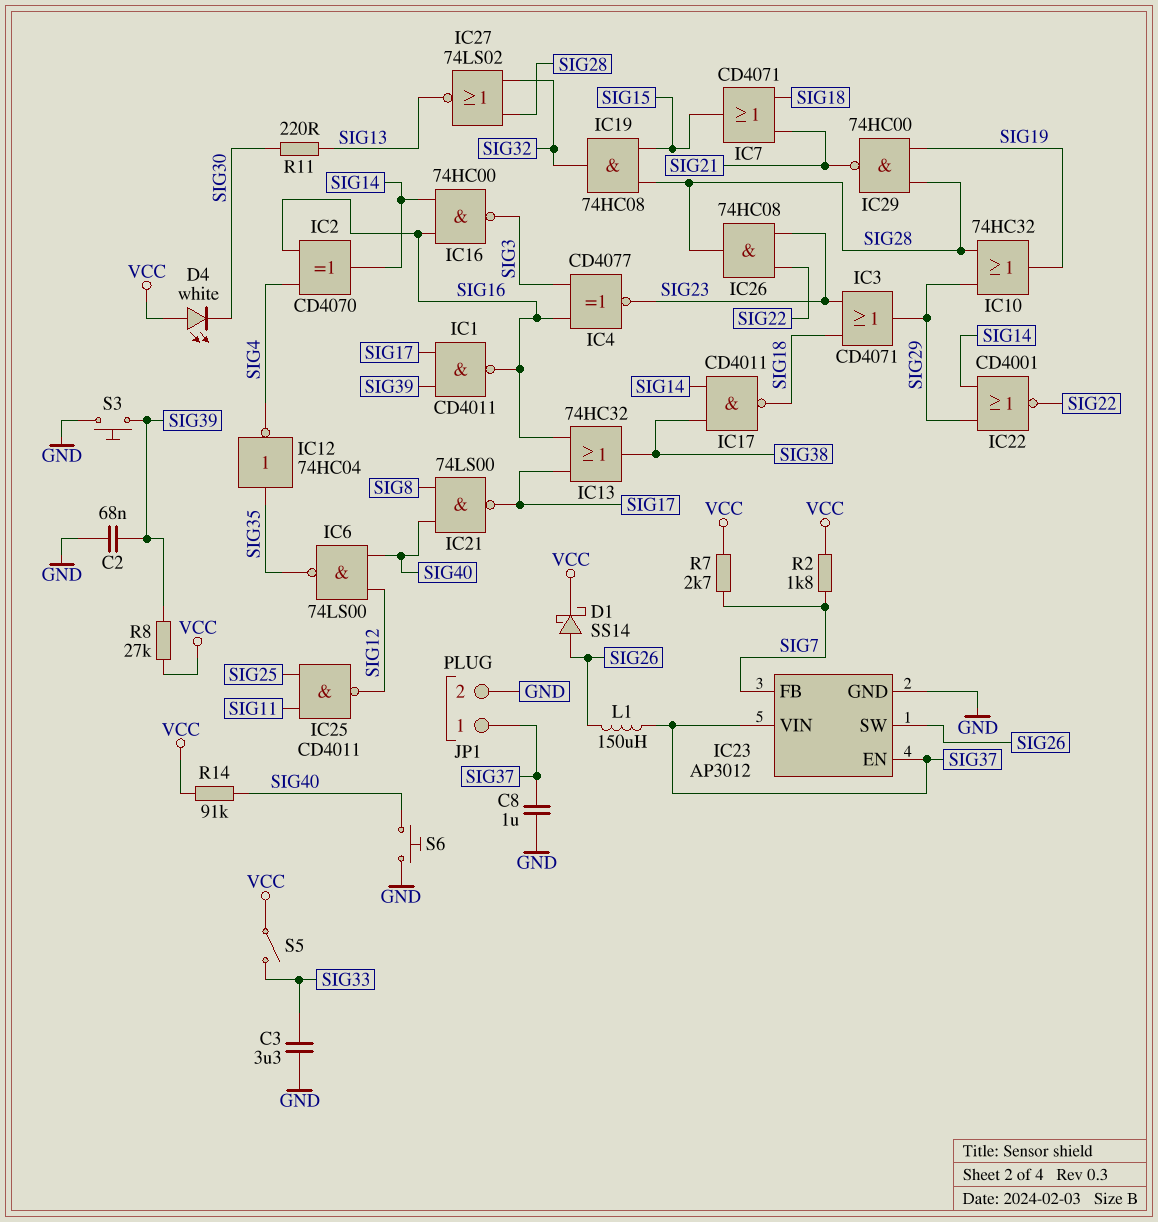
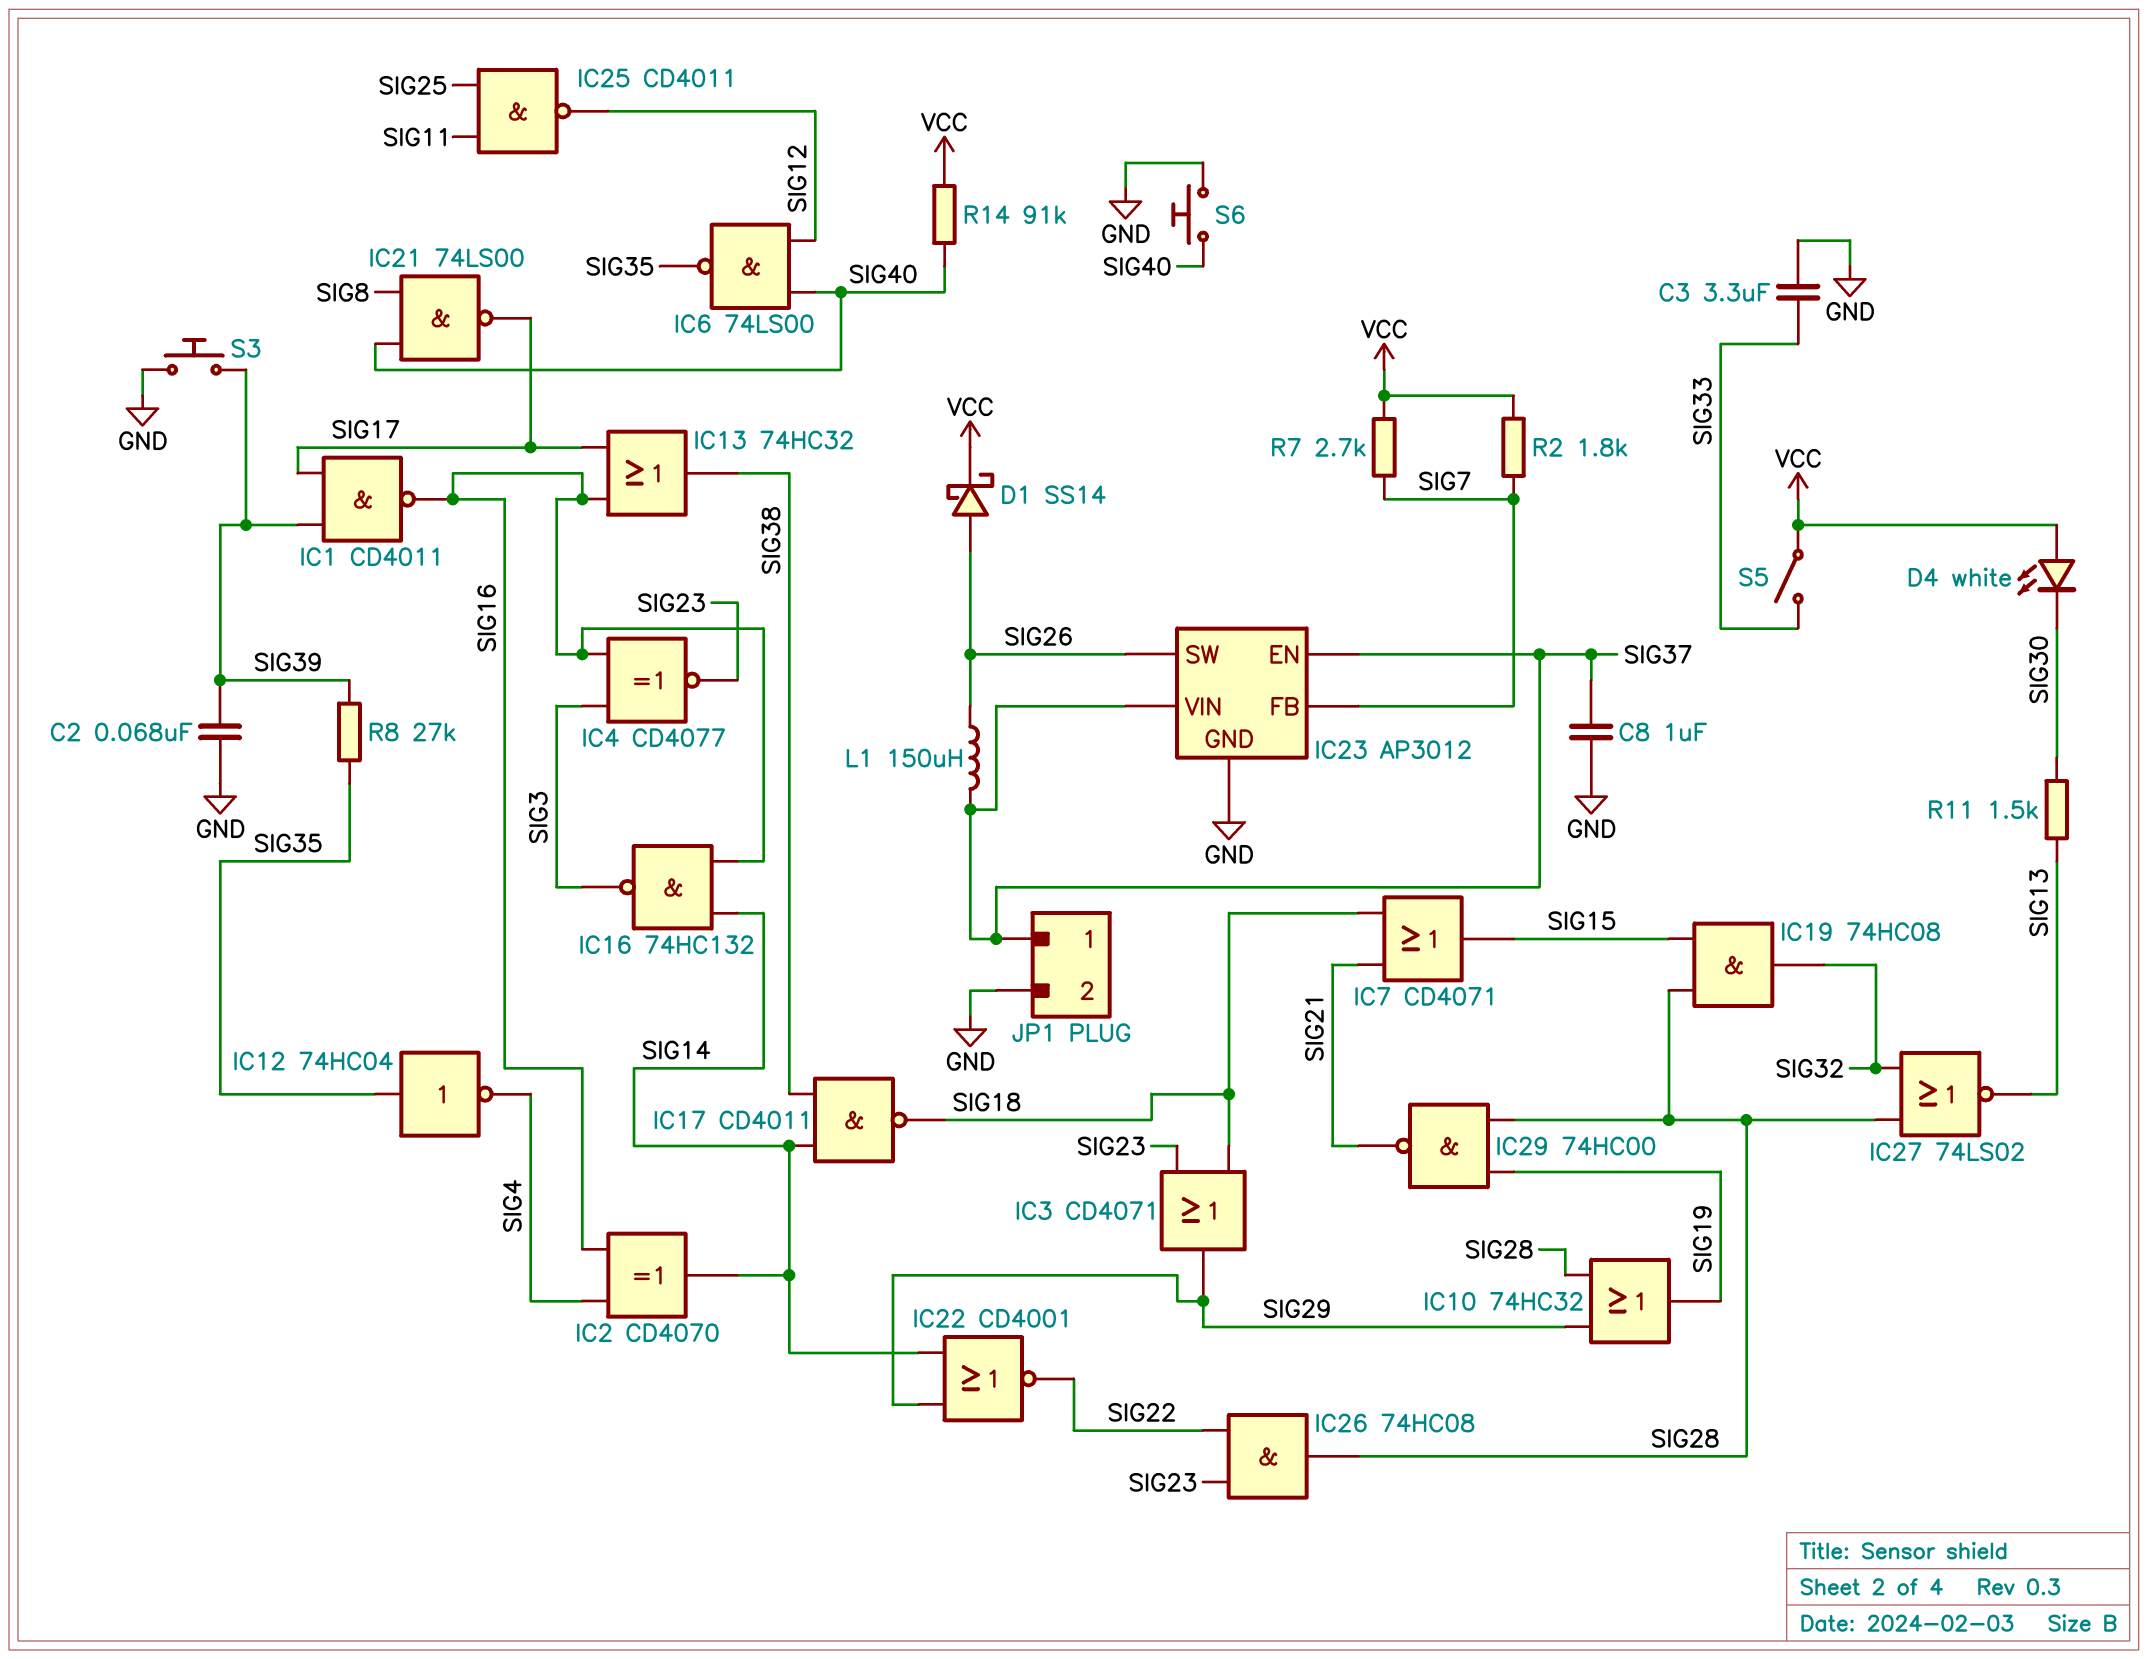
IC16: NAND 74HC00 (in SIG14, in SIG16, out SIG3) -> NAND 74HC132 (in SIG14, in SIG16, out SIG3)
R8: 27k (SIG39, VCC) -> 27k (SIG35, SIG39)
R11: 220 (SIG13, SIG30) -> 1.5k (SIG13, SIG30)

